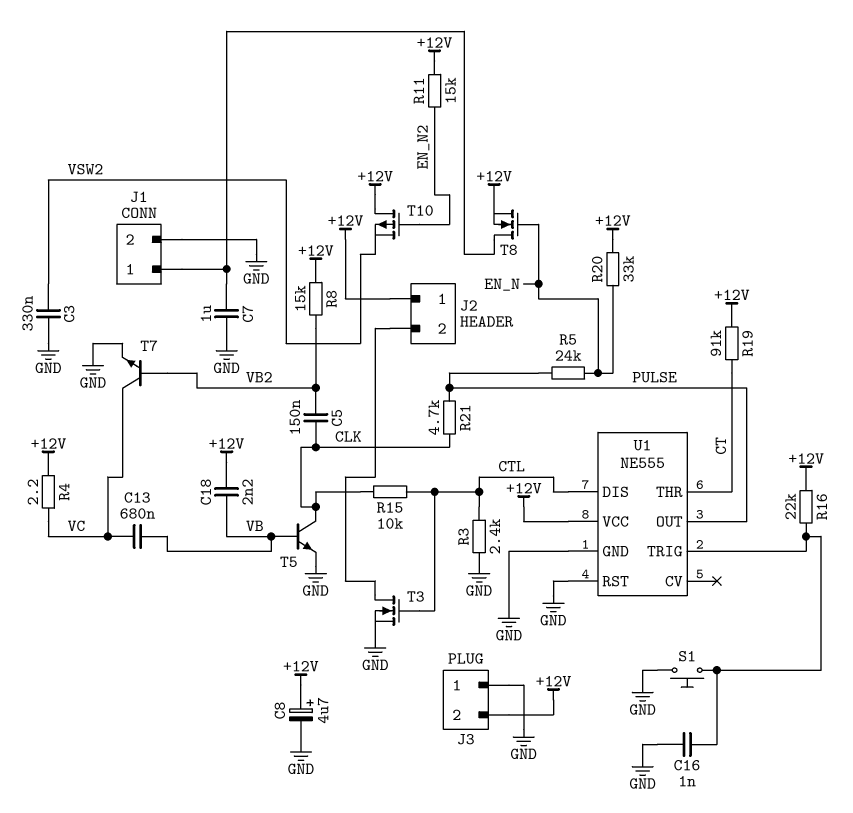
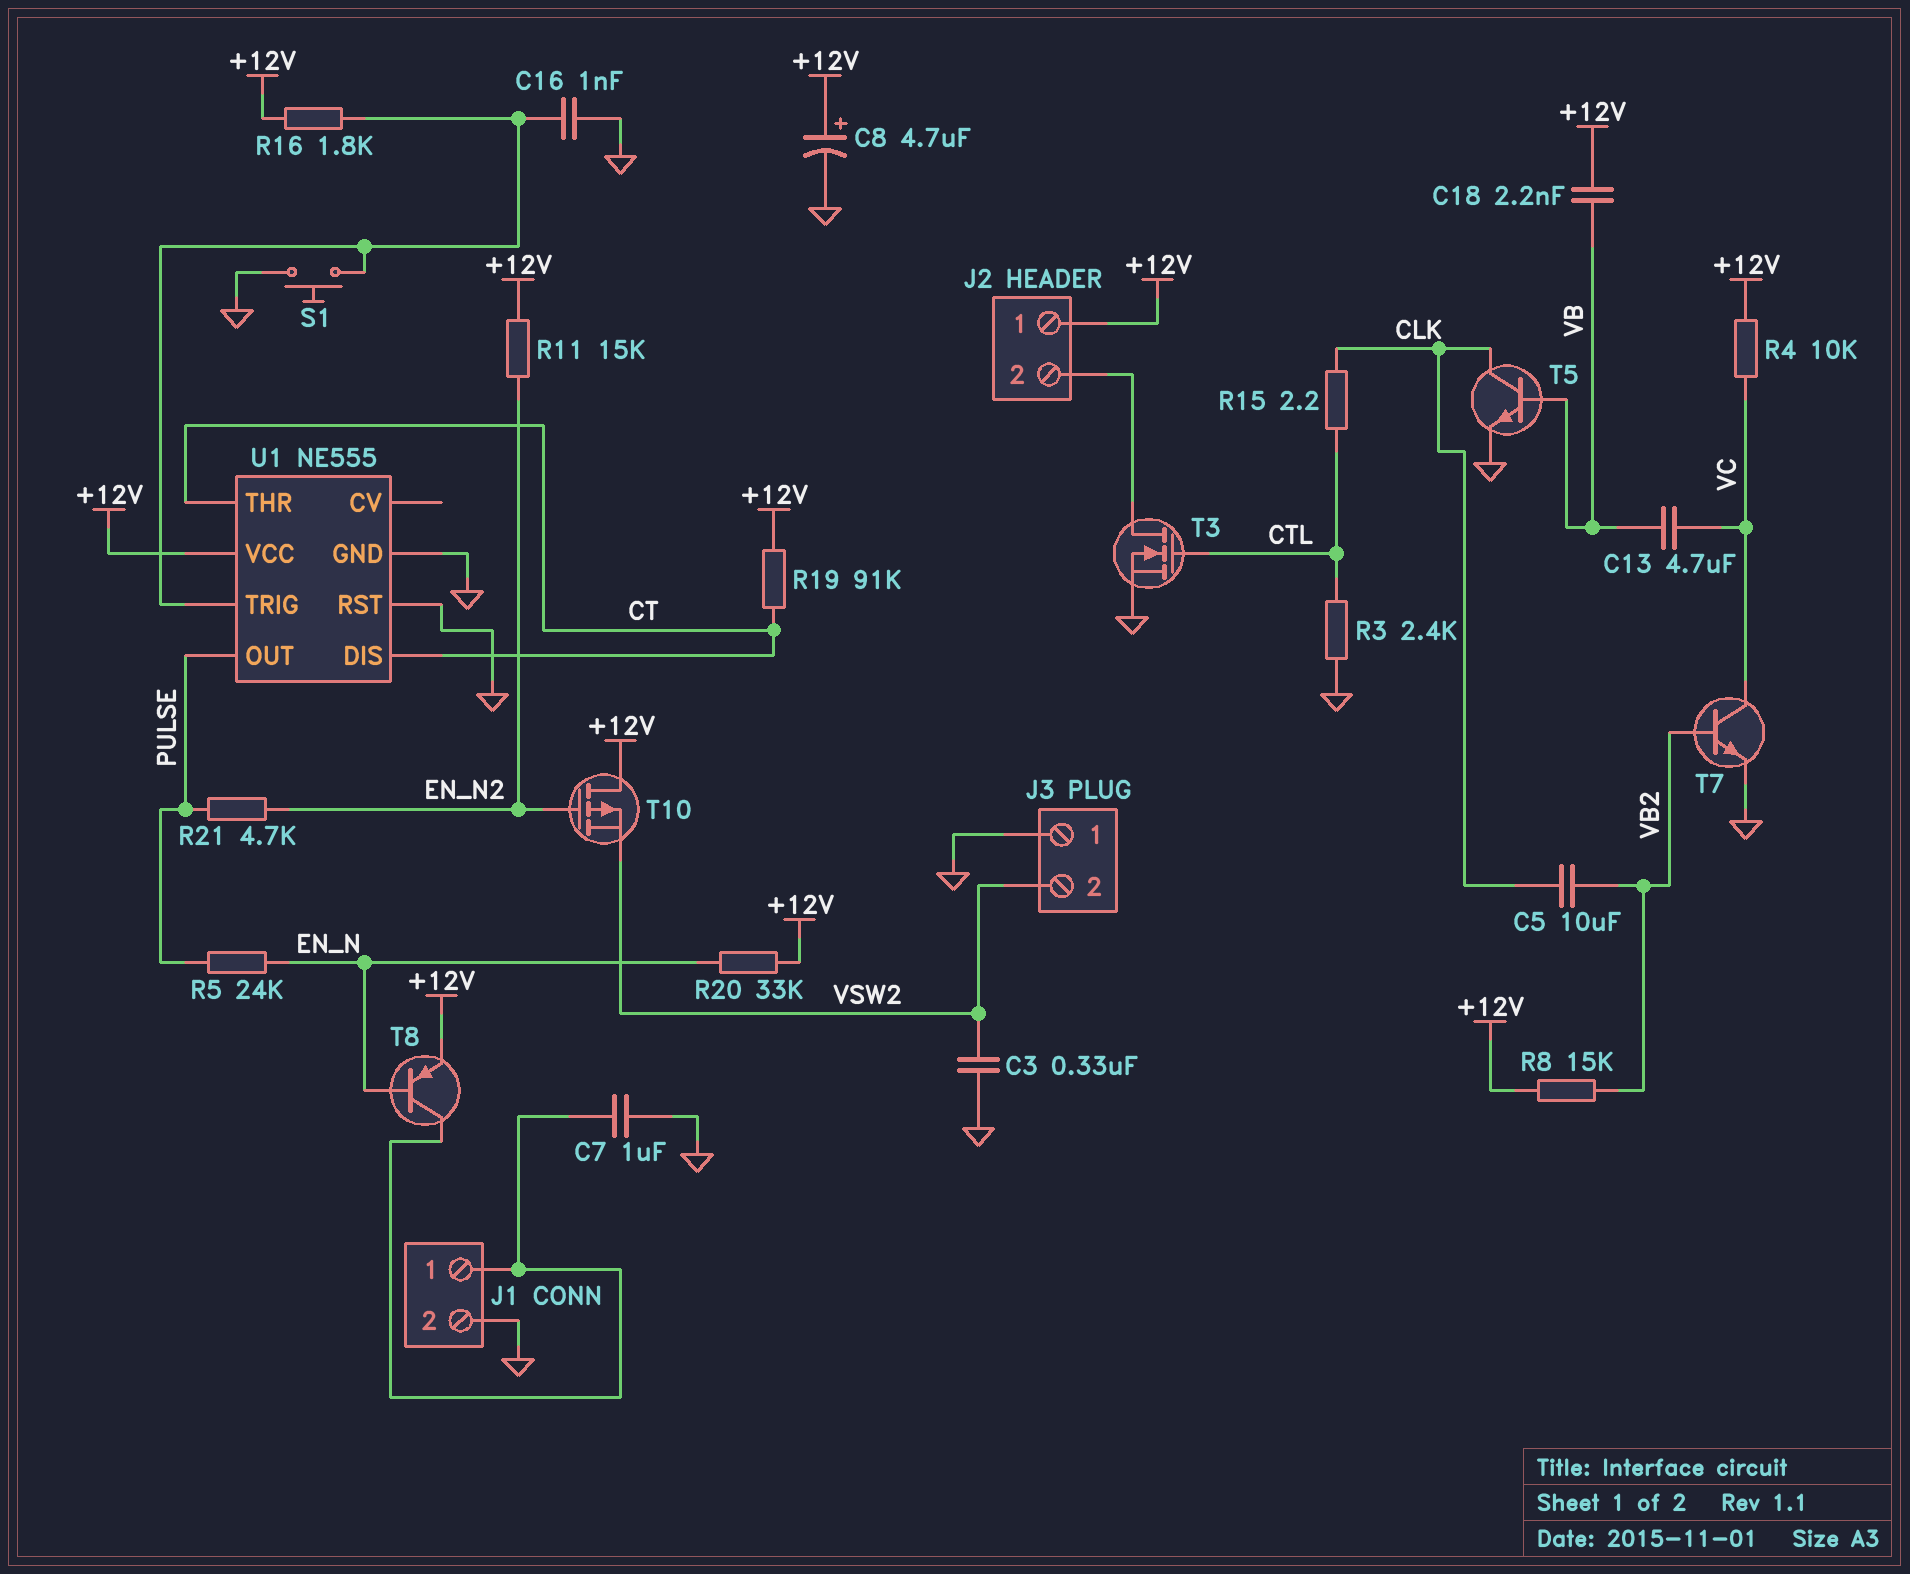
C5: 150nF (CLK, VB2) -> 10uF (CLK, VB2)
C13: 680nF (VB, VC) -> 4.7uF (VB, VC)
J3 pin 2: +12V -> VSW2
R4: 2.2 (+12V, VC) -> 10k (+12V, VC)
R15: 10k (CLK, CTL) -> 2.2 (CLK, CTL)
R16: 22k (+12V, U1/TRIG) -> 1.8k (+12V, U1/TRIG)
R21: 4.7k (CLK, PULSE) -> 4.7k (EN_N2, PULSE)
T8: NMOS (G EN_N, D J1/1, S +12V) -> PNP (B EN_N, C J1/1, E +12V)
U1 pin DIS: CTL -> CT

